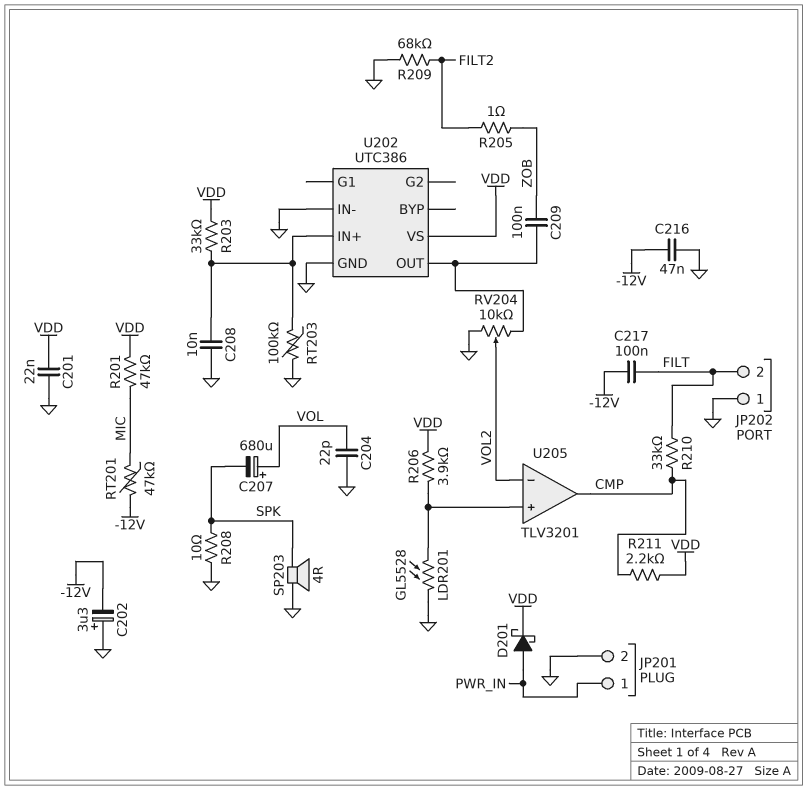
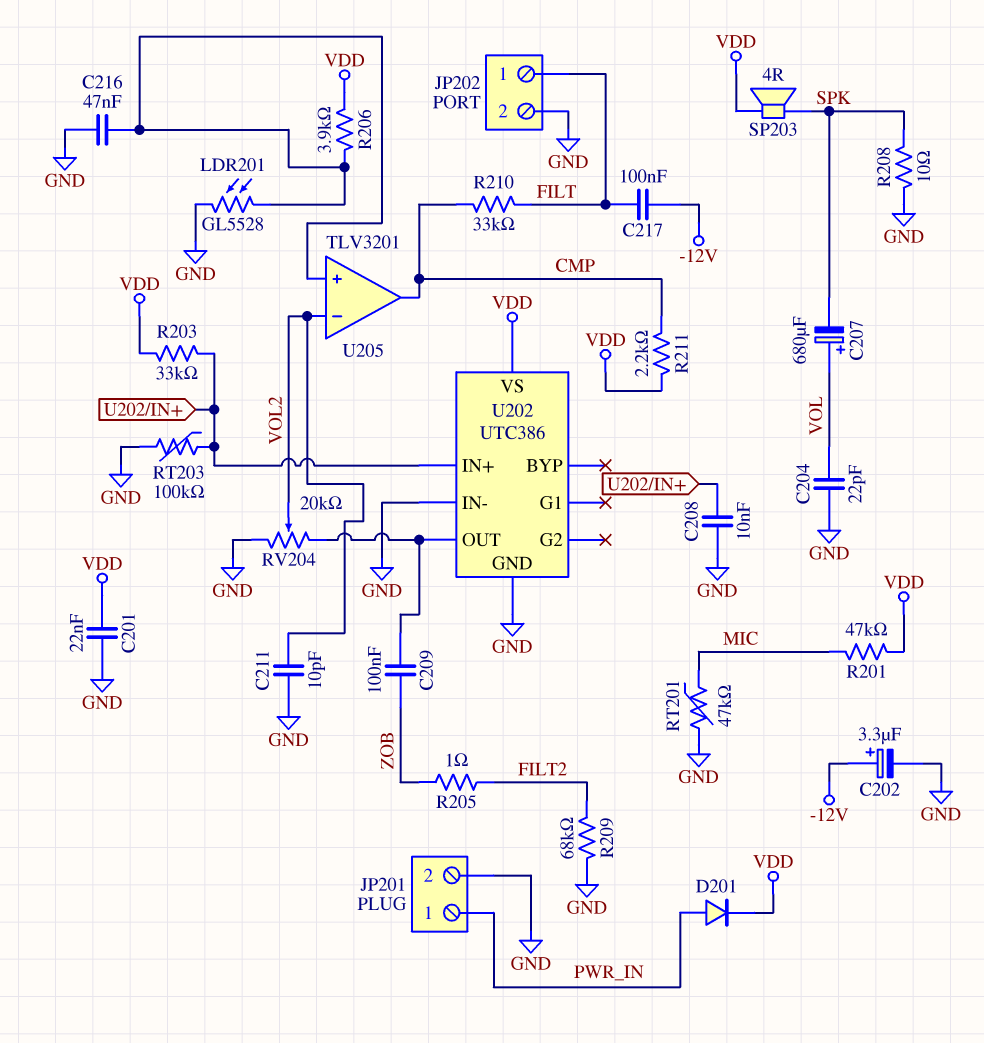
C202: 3.3uF (plus GND, minus -12V) -> 3.3uF (plus -12V, minus GND)
C211: none -> 10pF (GND, VOL2)
C216: 47nF (-12V, GND) -> 47nF (GND, U205/in+)
D201: schottky (A PWR_IN, K VDD) -> diode (A PWR_IN, K VDD)
JP202 pin 1: GND -> FILT
JP202 pin 2: FILT -> GND
RT201: 47k (-12V, MIC) -> 47k (GND, MIC)
RV204: 10k (GND, U202/OUT, wiper VOL2) -> 20k (GND, U202/OUT, wiper VOL2)
SP203: speaker 4R (GND, SPK) -> speaker 4R (SPK, VDD)

